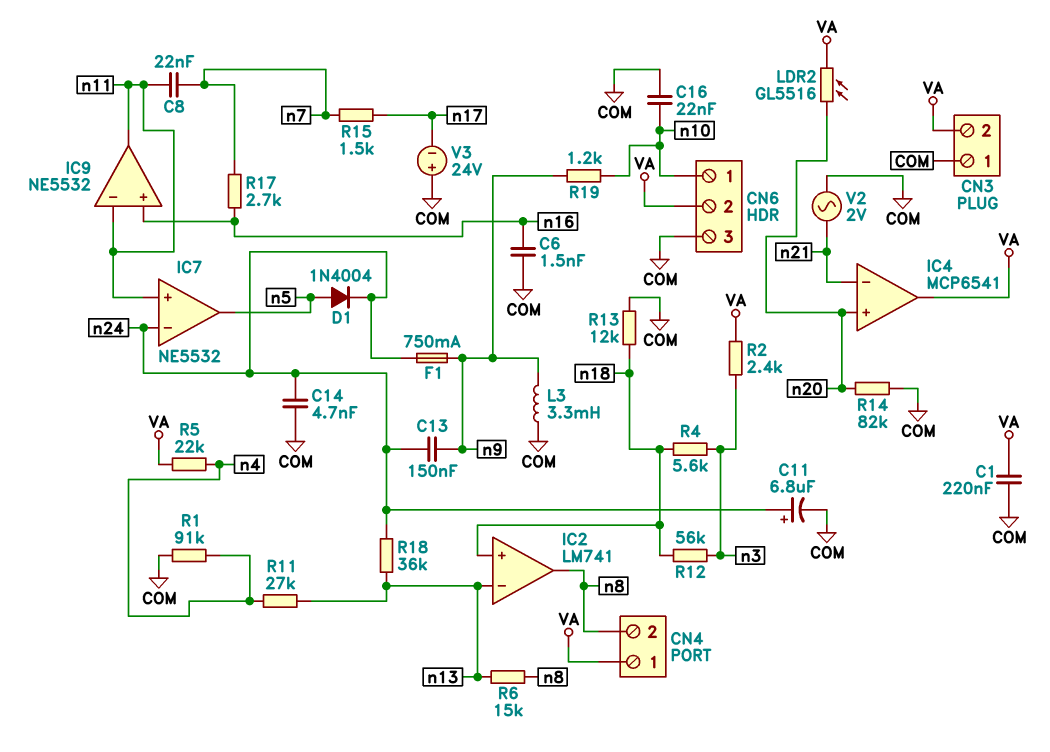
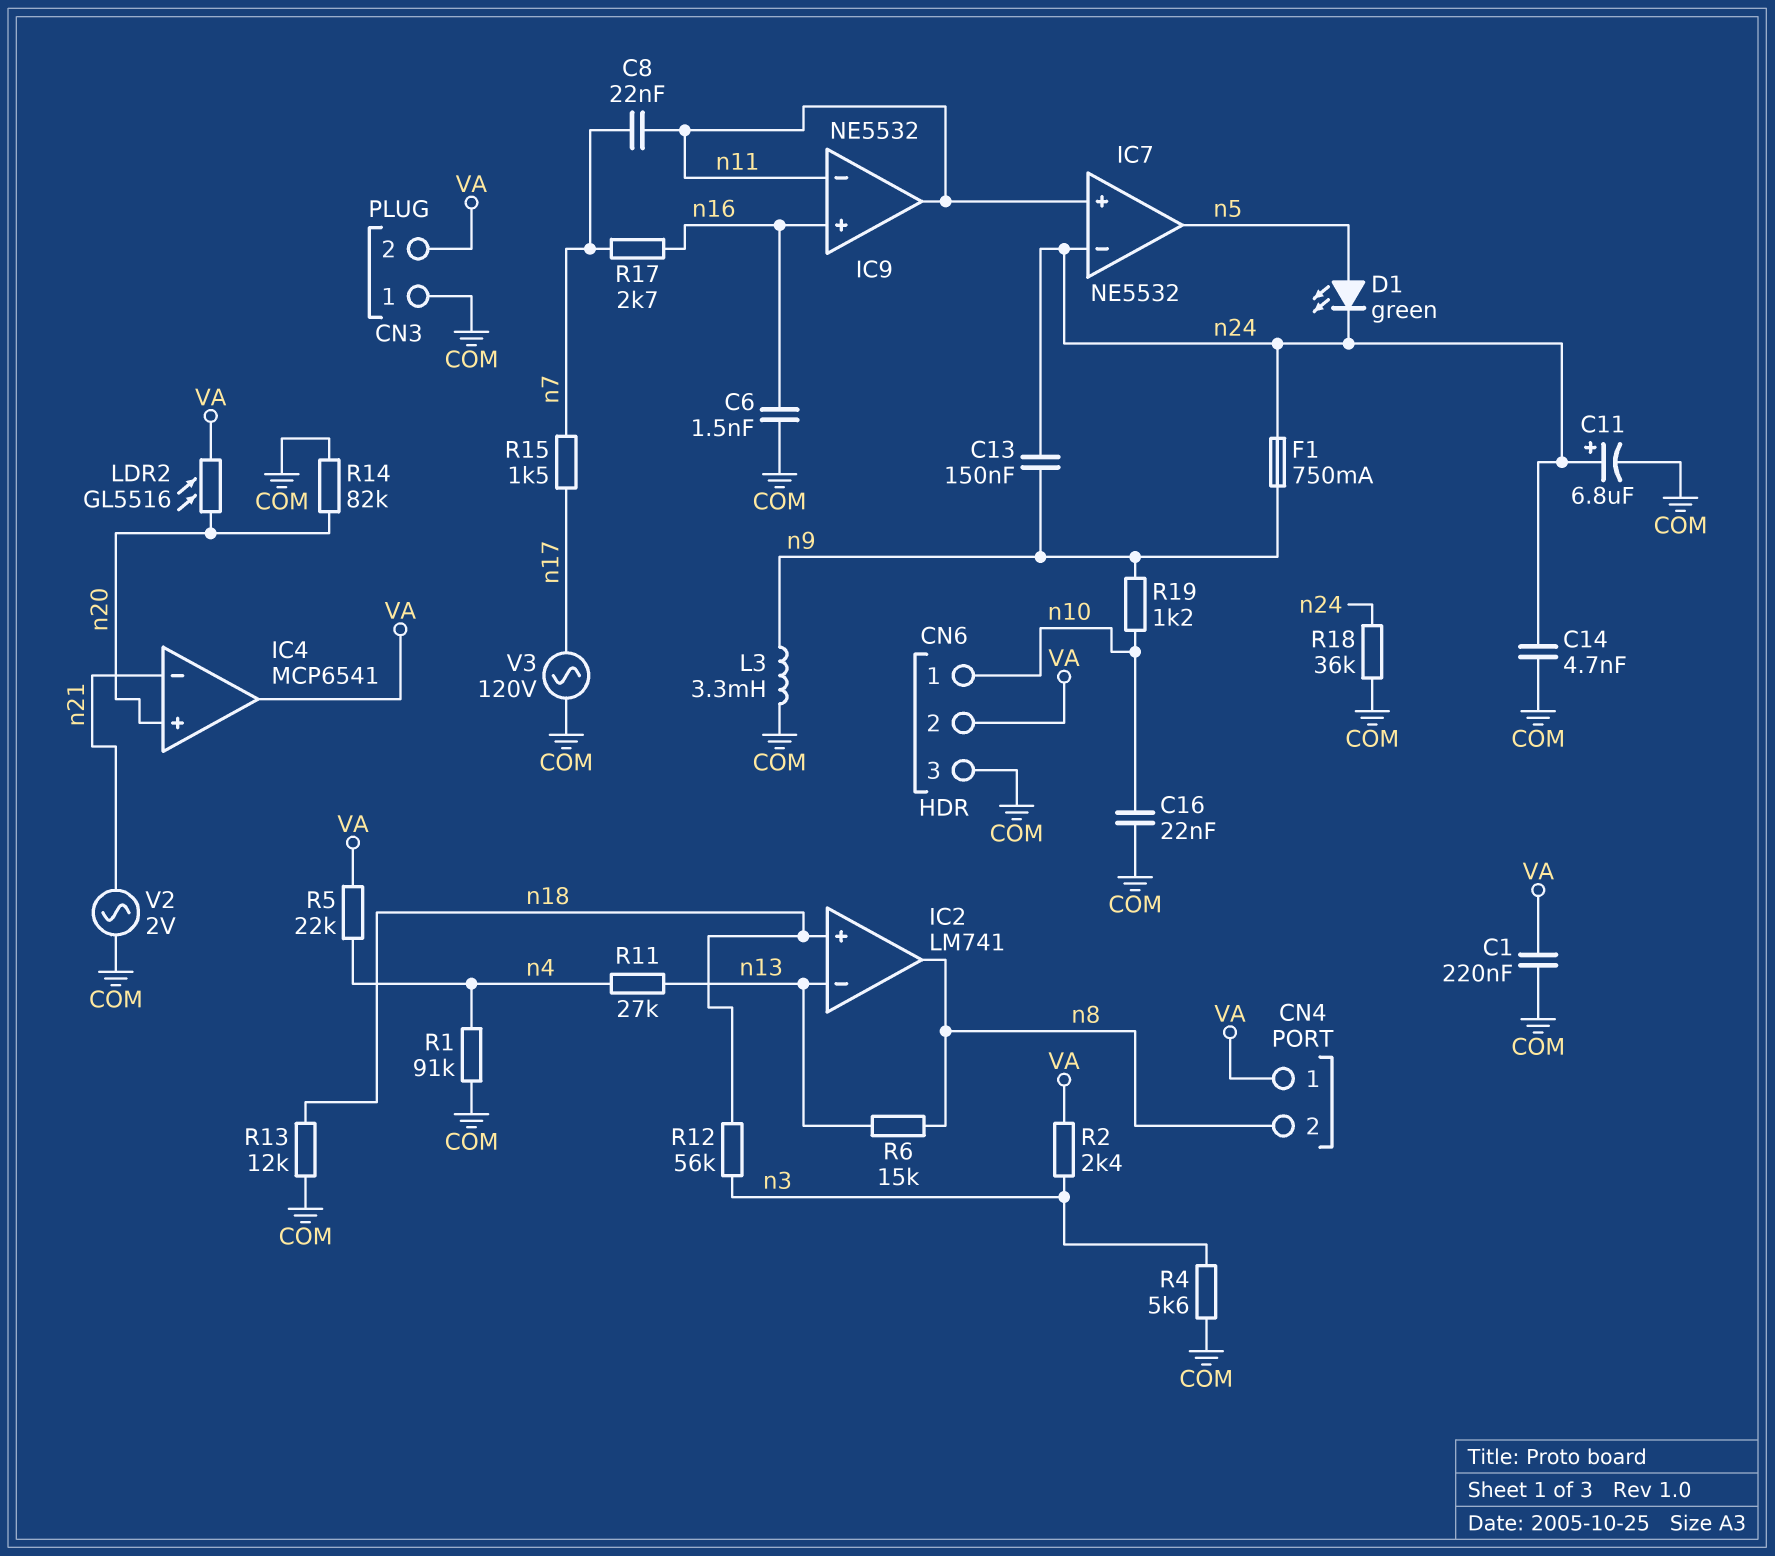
D1: diode 1N4004 (A n5, K n24) -> LED green (A n5, K n24)
R4: 5.6k (n3, n18) -> 5.6k (COM, n3)
R18: 36k (n13, n24) -> 36k (COM, n24)
V3: 24V (plus COM, minus n17) -> AC 120V (COM, n17)

